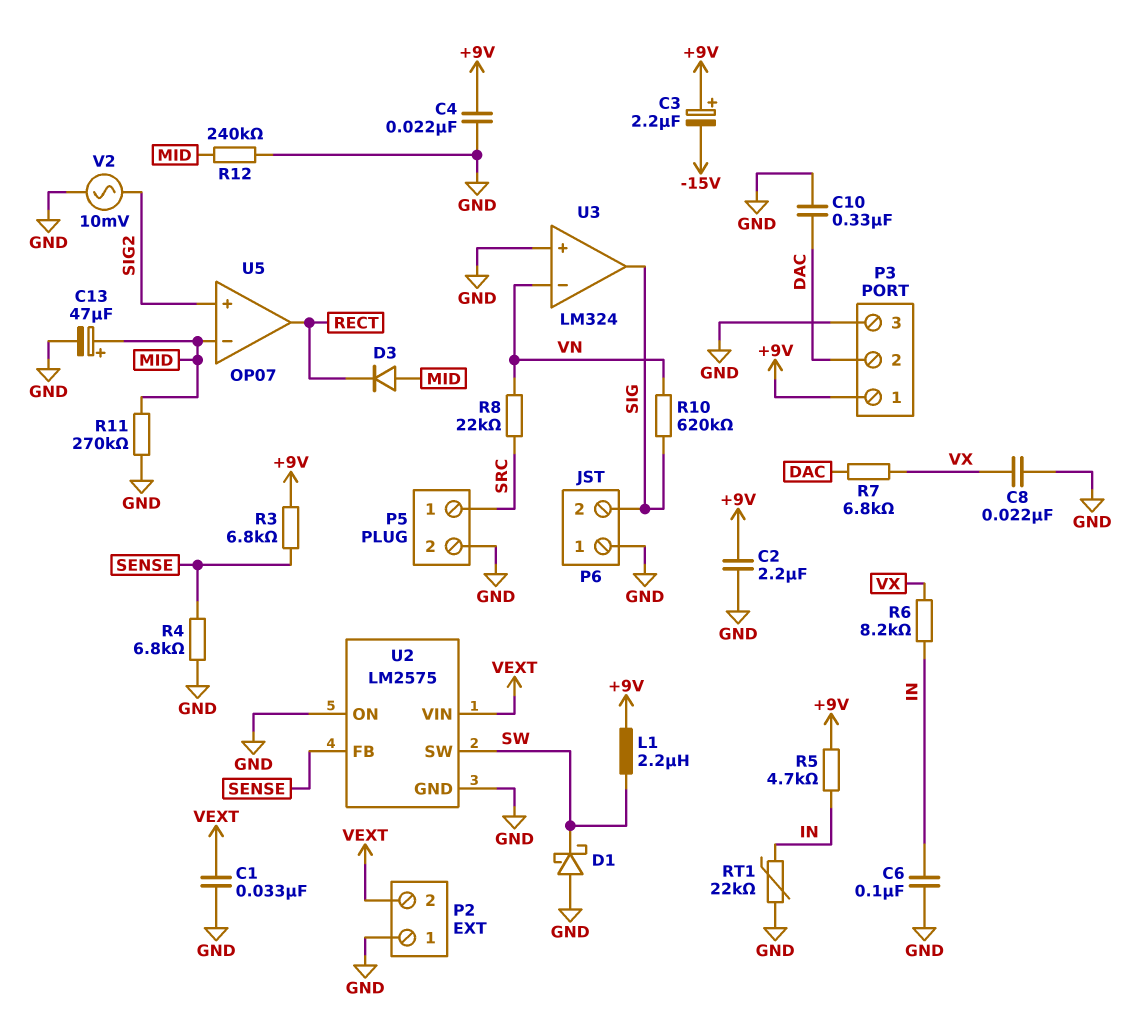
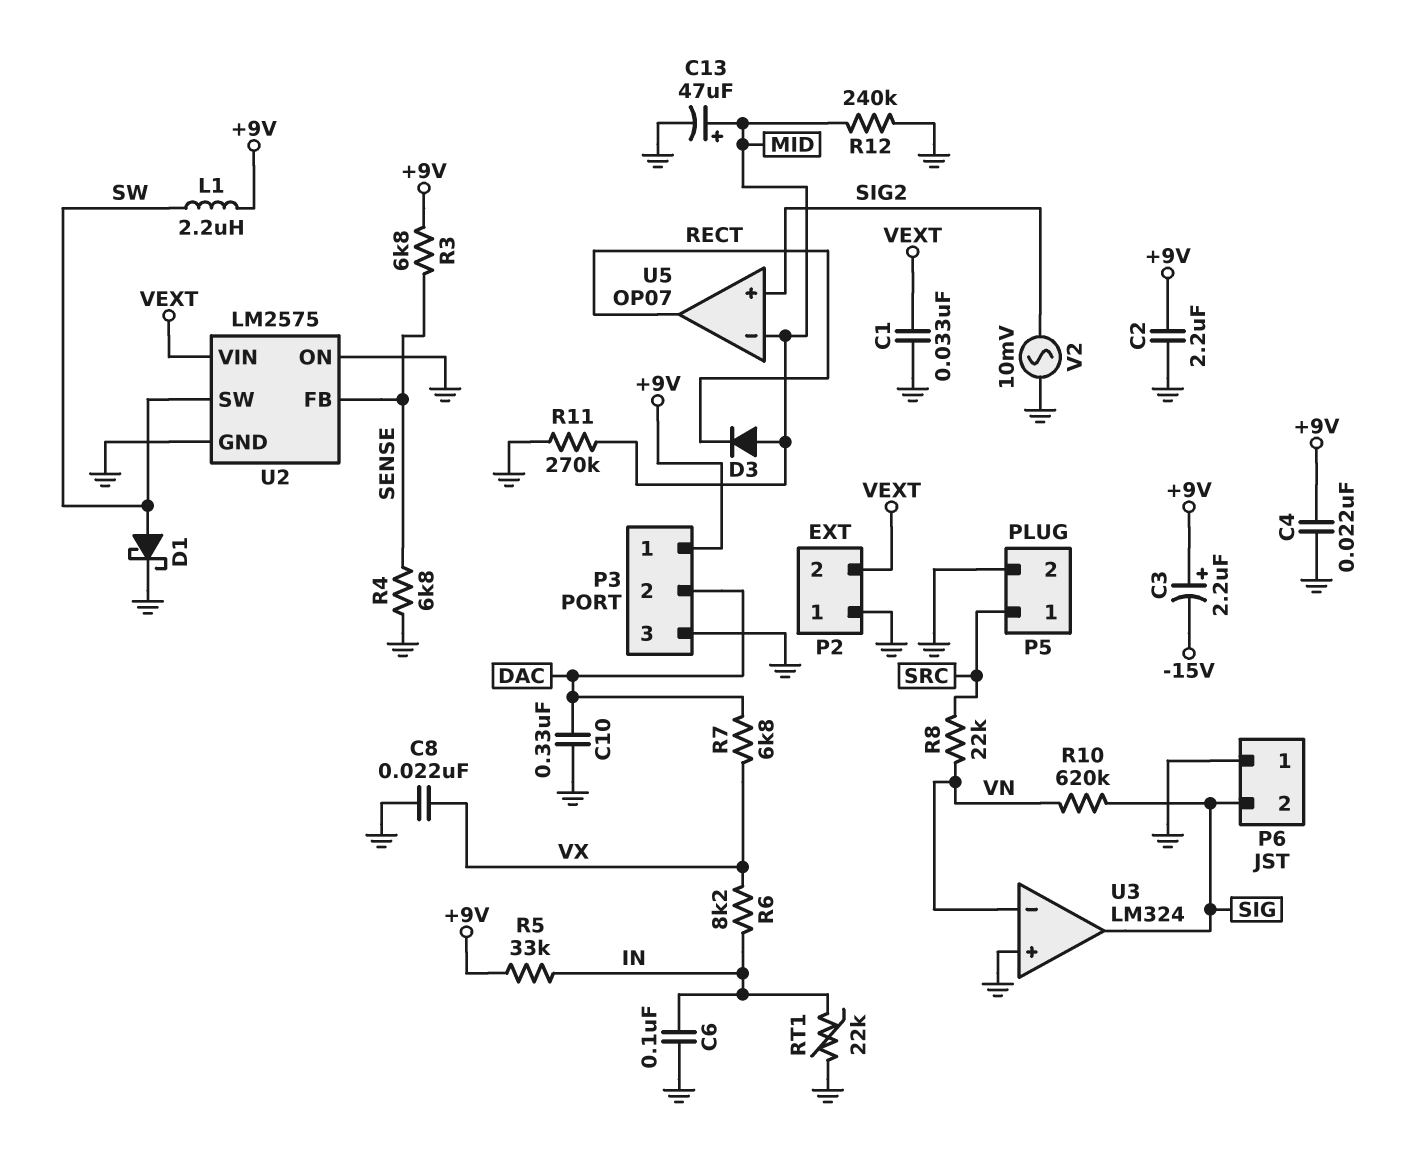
D1: schottky (A GND, K SW) -> schottky (A SW, K GND)
R5: 4.7k (+9V, IN) -> 33k (+9V, IN)

